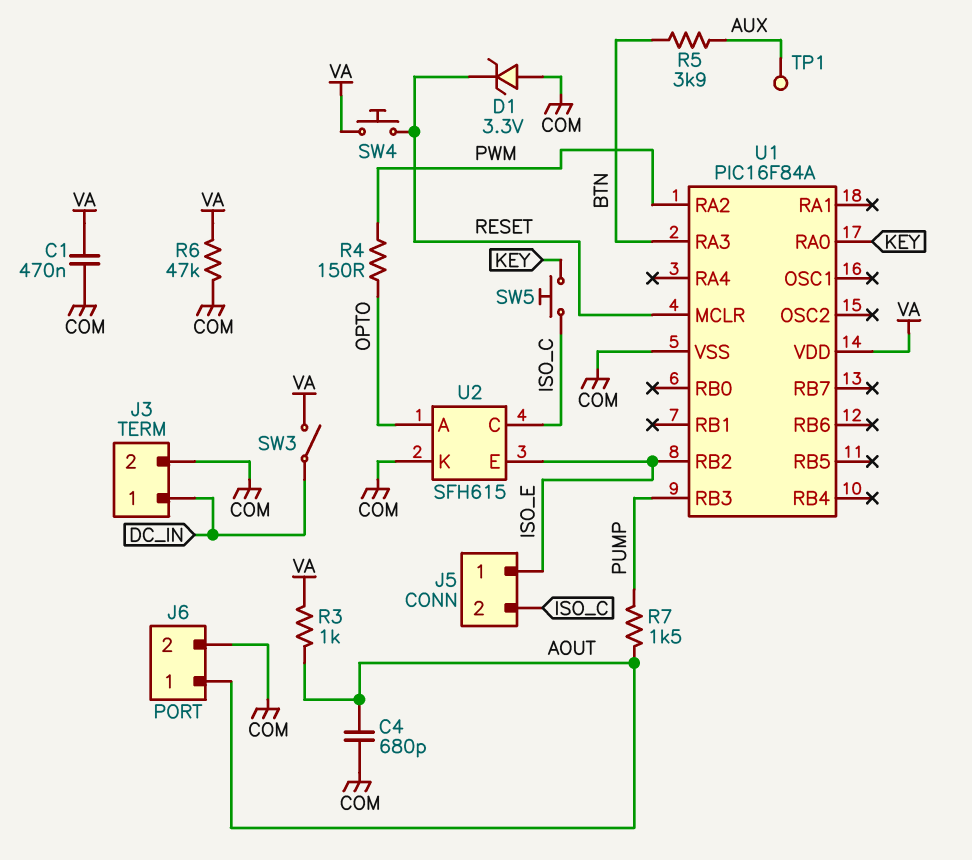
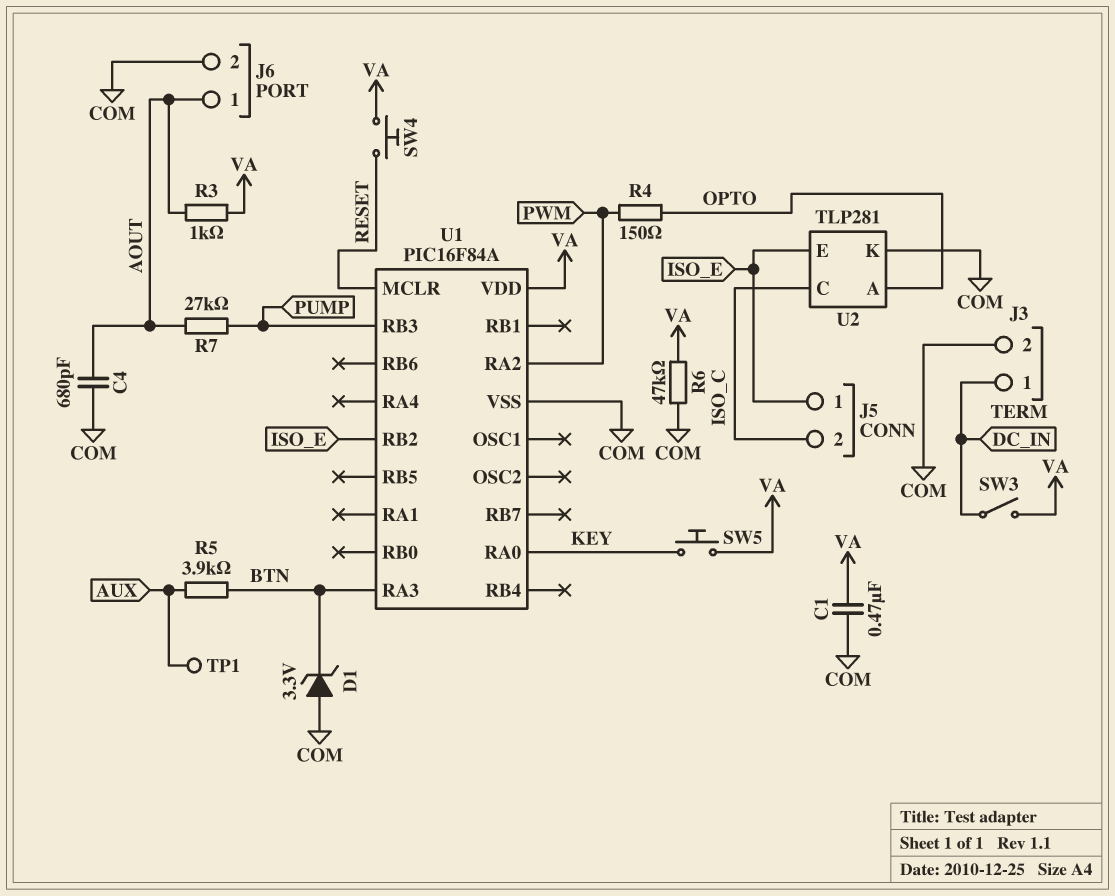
D1: zener 3.3V (A COM, K RESET) -> zener 3.3V (A COM, K BTN)
R7: 1.5k (AOUT, PUMP) -> 27k (AOUT, PUMP)
SW5: button (ISO_C, KEY) -> button (KEY, VA)
U2: SFH615 -> TLP281

